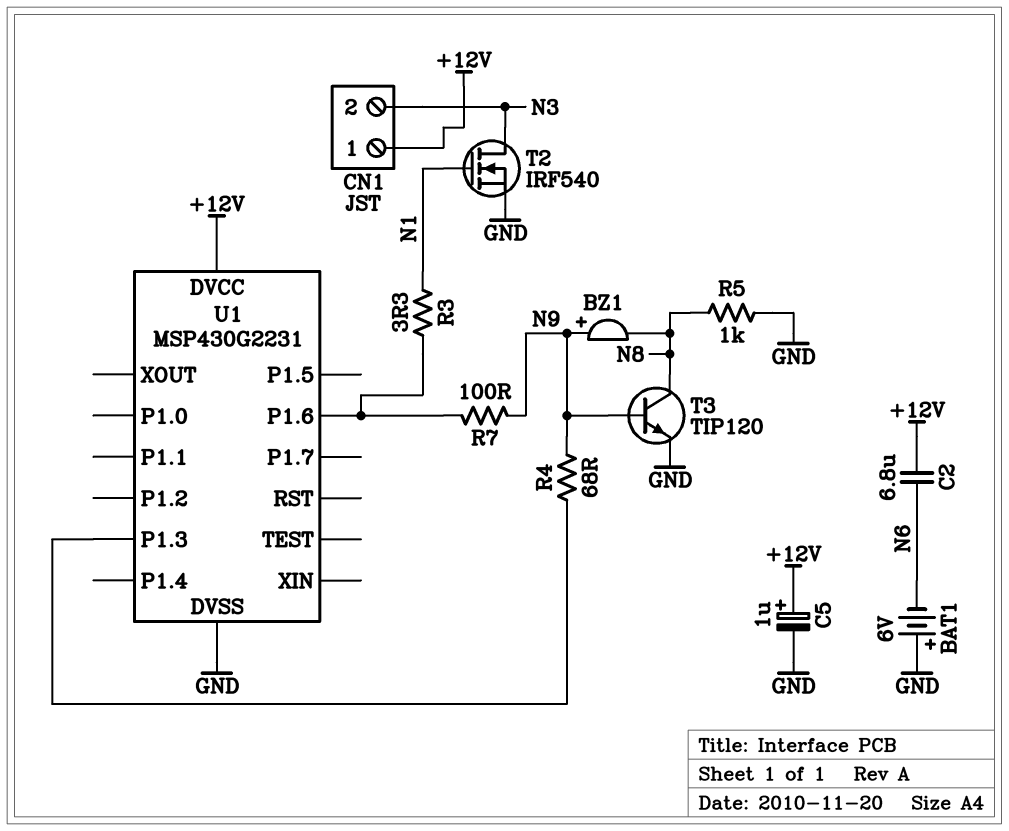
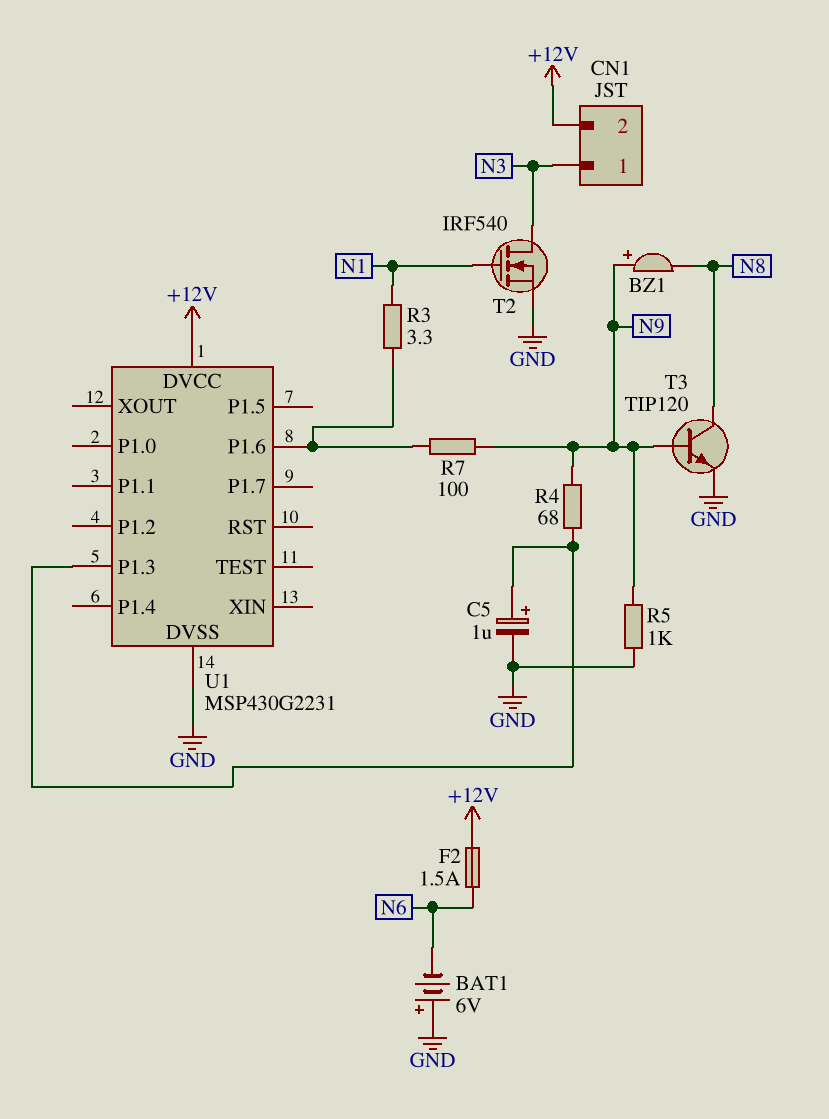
C2: 6.8uF (+12V, N6) -> none
C5: 1uF (plus +12V, minus GND) -> 1uF (plus U1/P1.3, minus GND)
CN1 pin 1: +12V -> N3
CN1 pin 2: N3 -> +12V
F2: none -> 1.5A (+12V, N6)
R5: 1k (GND, N8) -> 1k (GND, N9)

